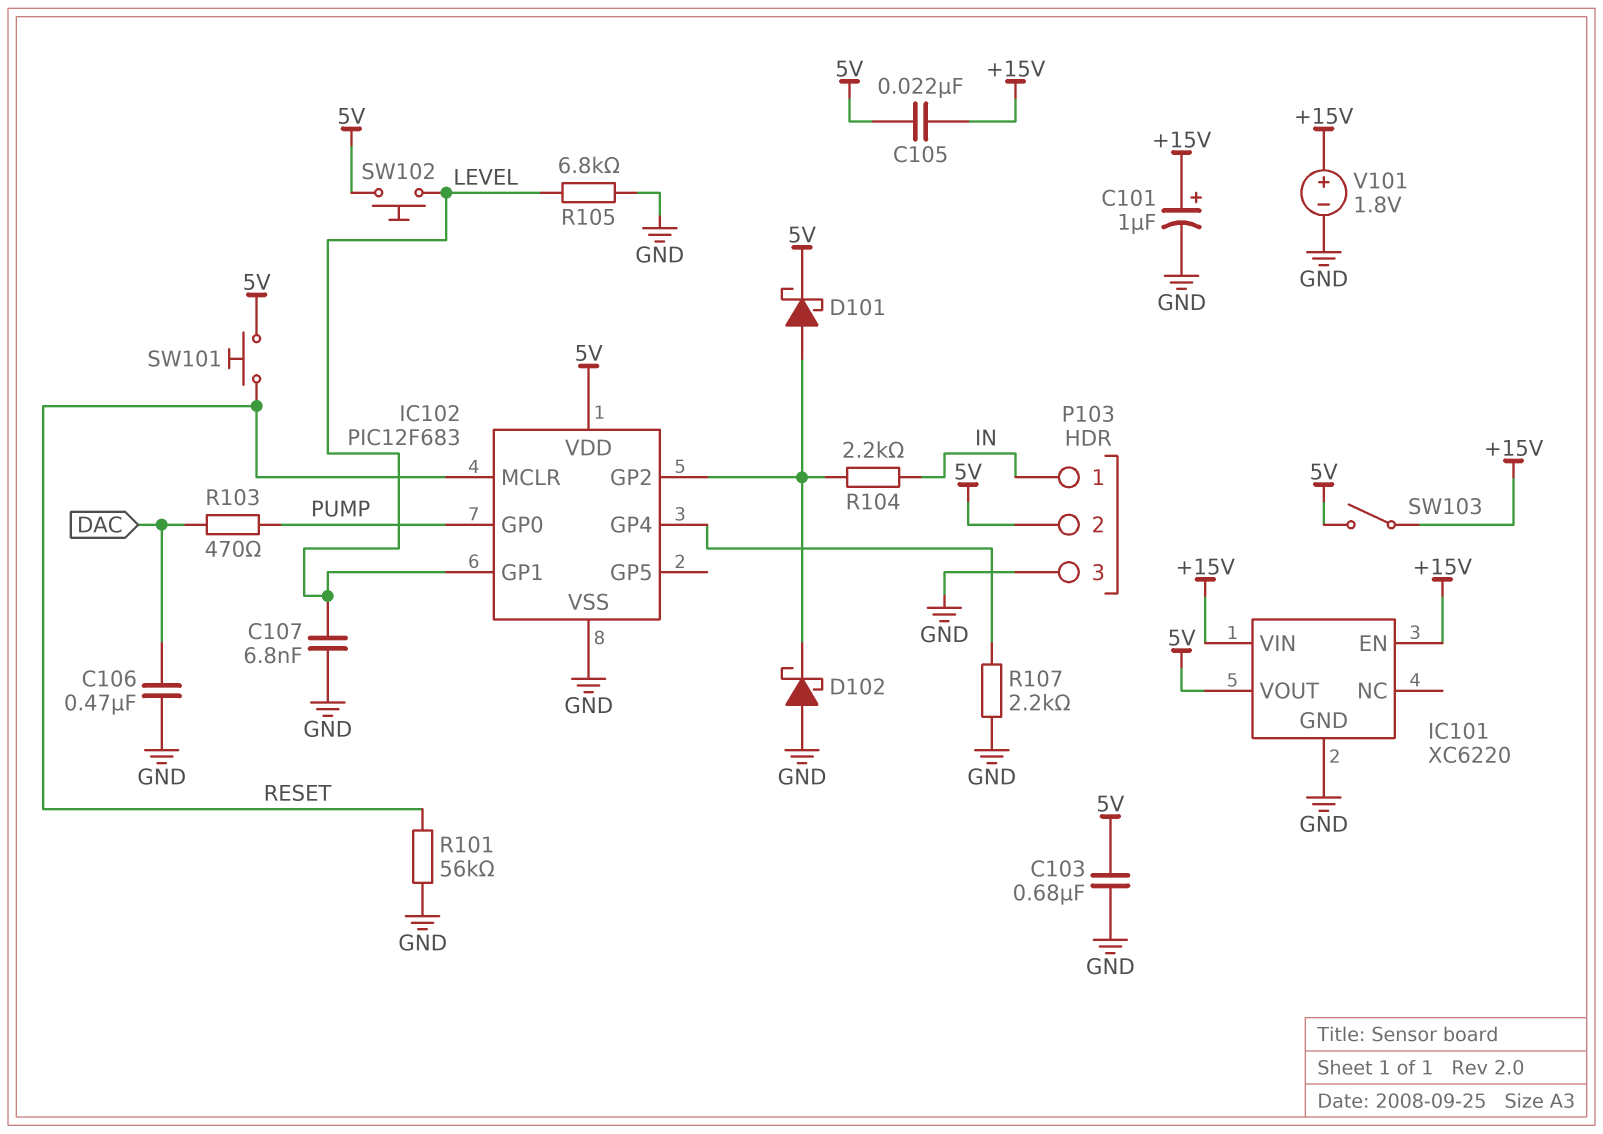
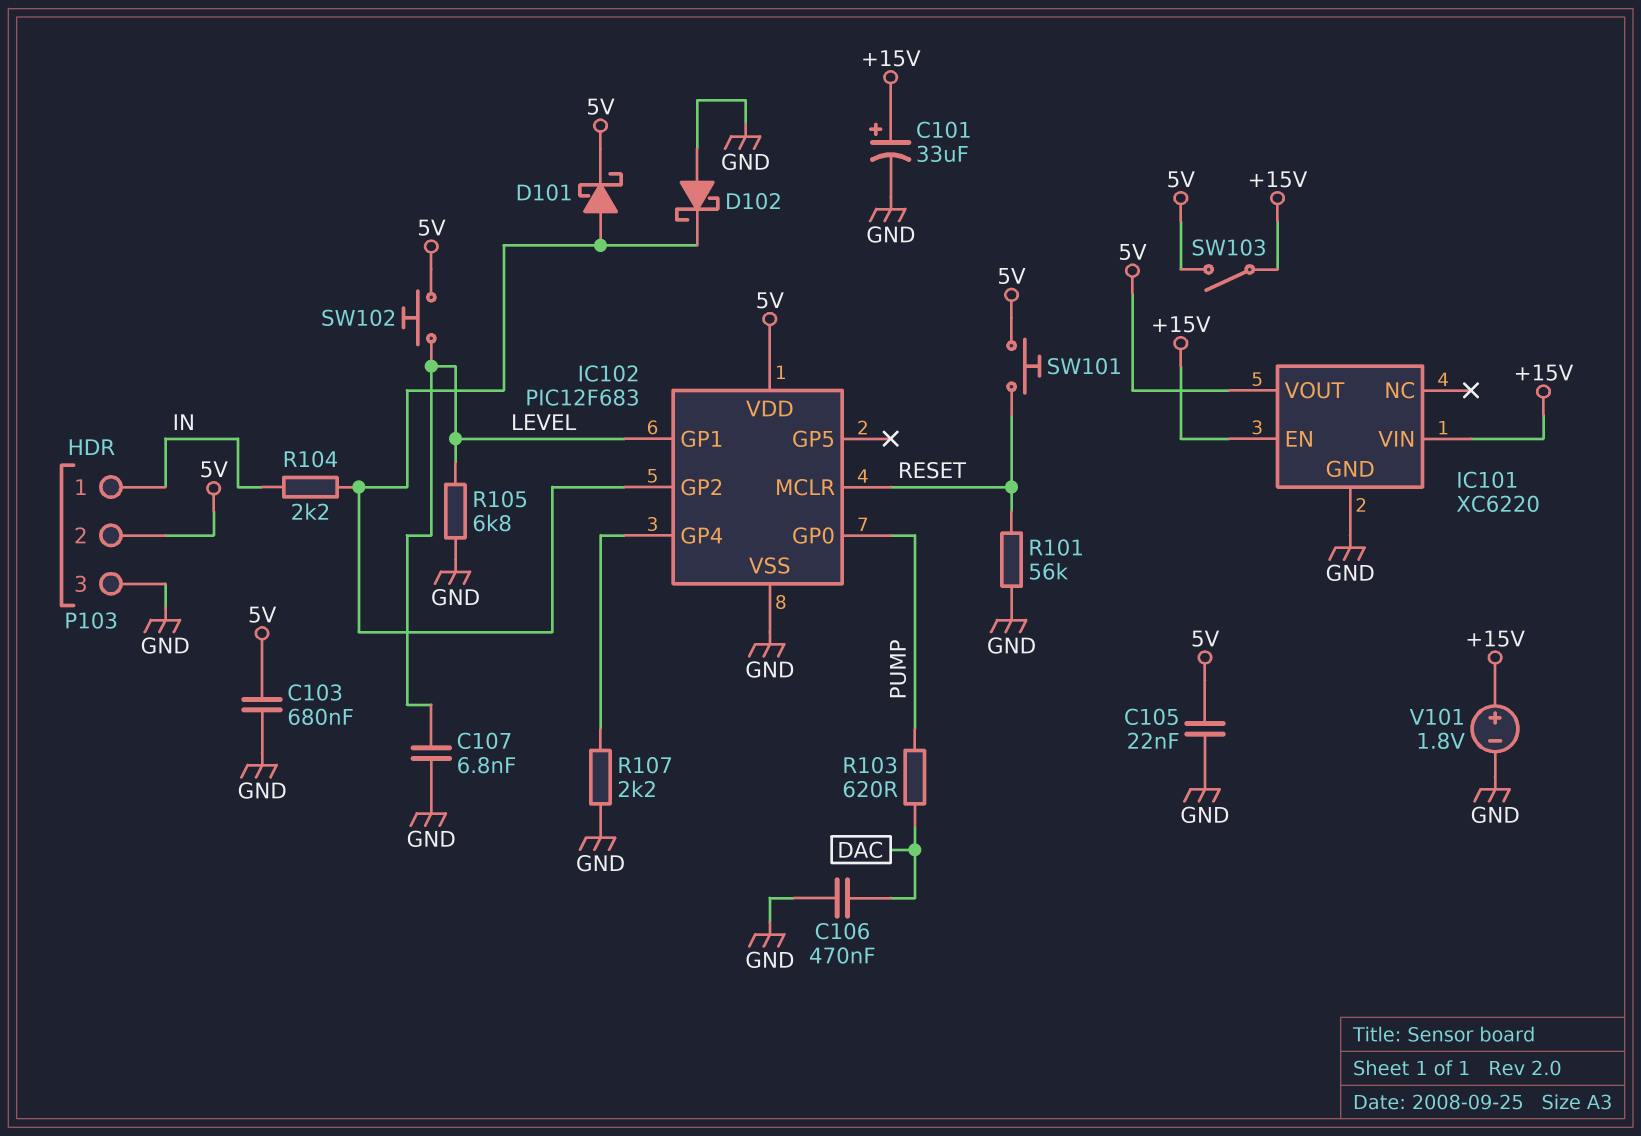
C101: 1uF (plus +15V, minus GND) -> 33uF (plus +15V, minus GND)
C105: 22nF (+15V, 5V) -> 22nF (5V, GND)
R103: 470 (DAC, PUMP) -> 620 (DAC, PUMP)

